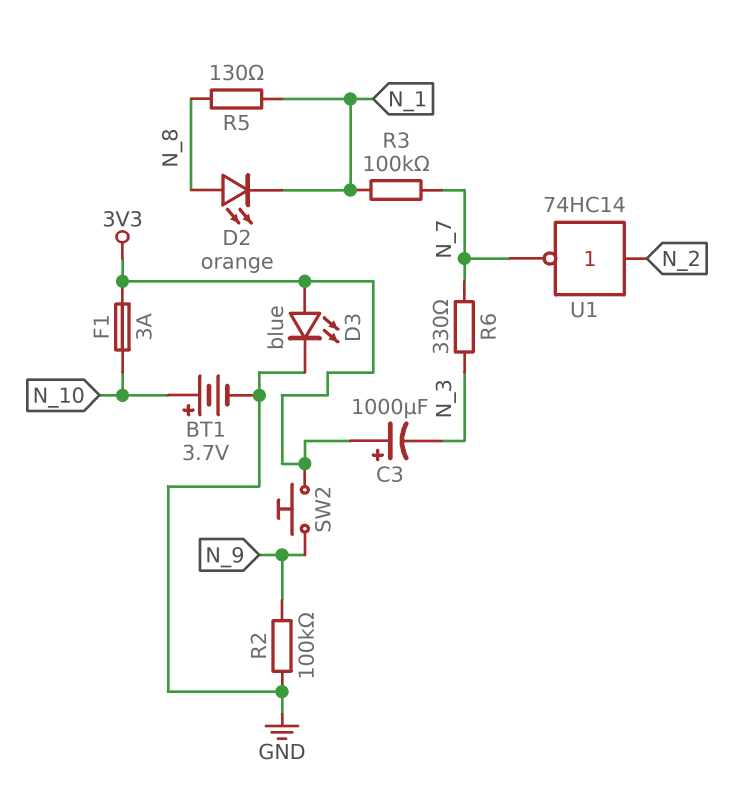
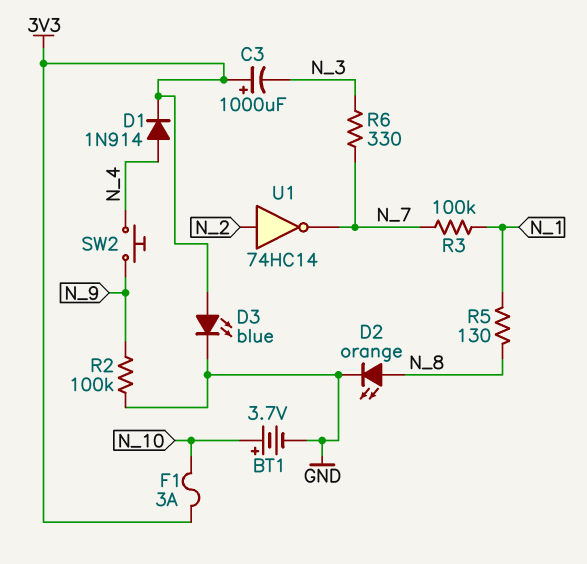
D1: none -> diode 1N914 (A N_4, K 3V3)
D2: LED orange (A N_8, K N_1) -> LED orange (A N_8, K GND)
SW2: button (3V3, N_9) -> button (N_4, N_9)

